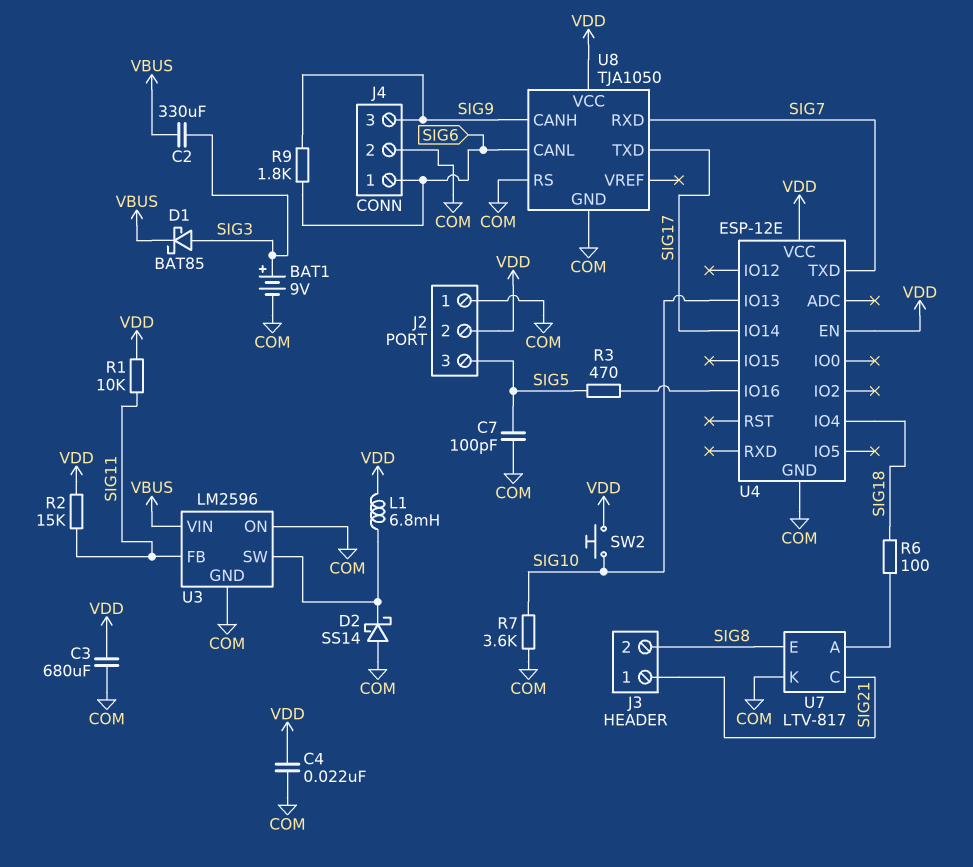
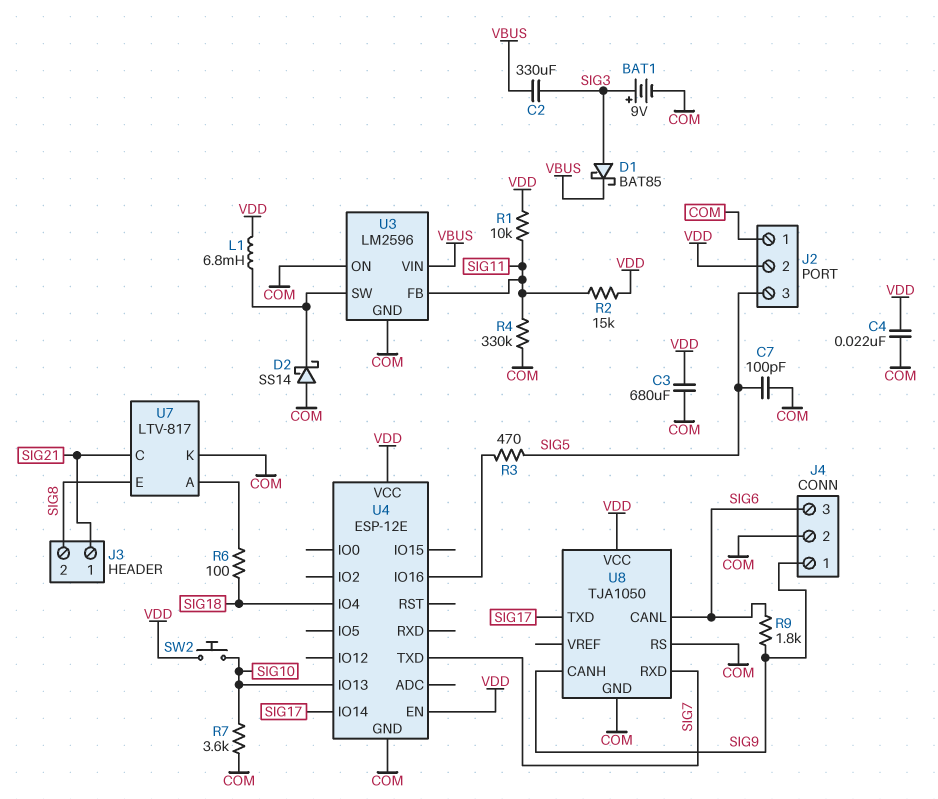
J4 pin 1: SIG6 -> SIG9
J4 pin 3: SIG9 -> SIG6
R4: none -> 330k (COM, SIG11)

